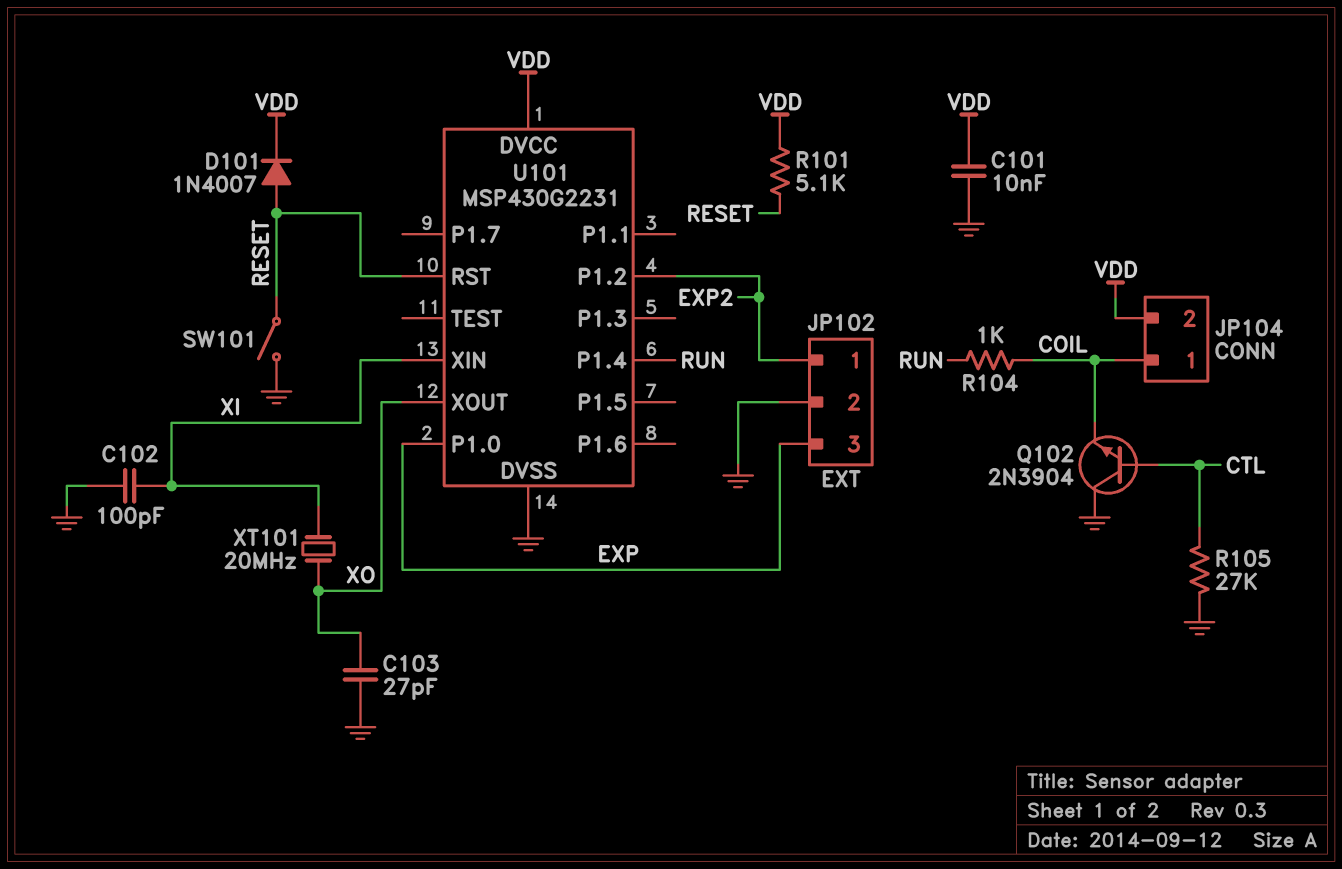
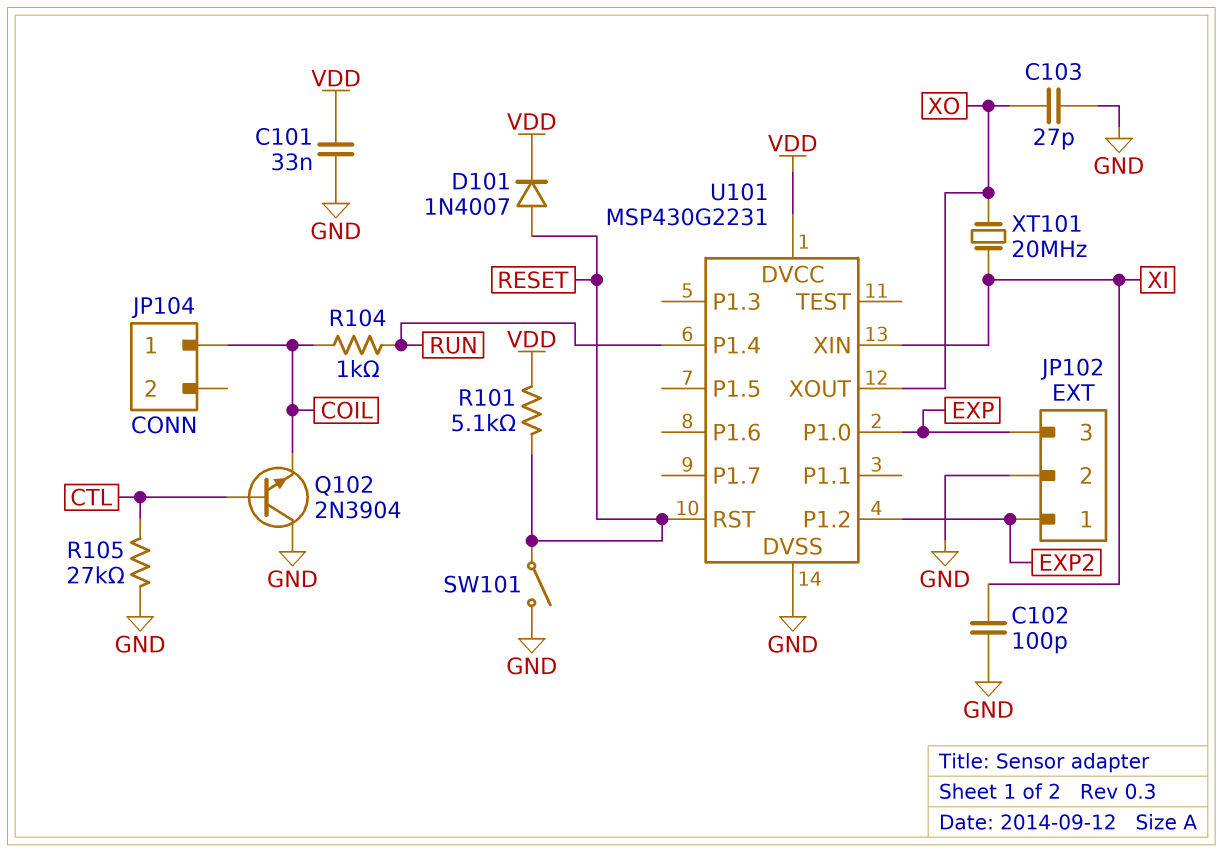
C101: 10nF (GND, VDD) -> 33nF (GND, VDD)
JP104 pin 2: VDD -> none

